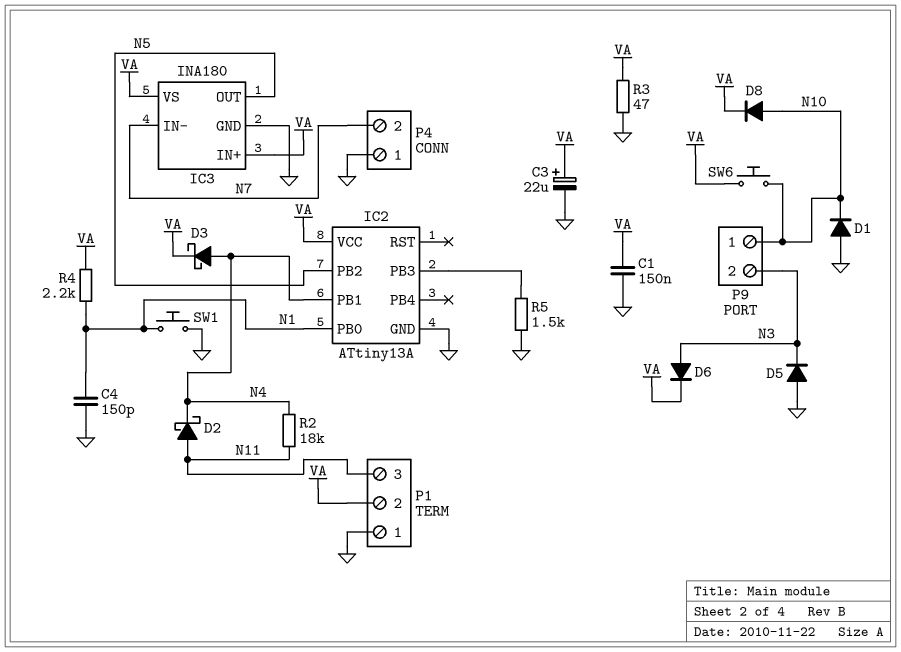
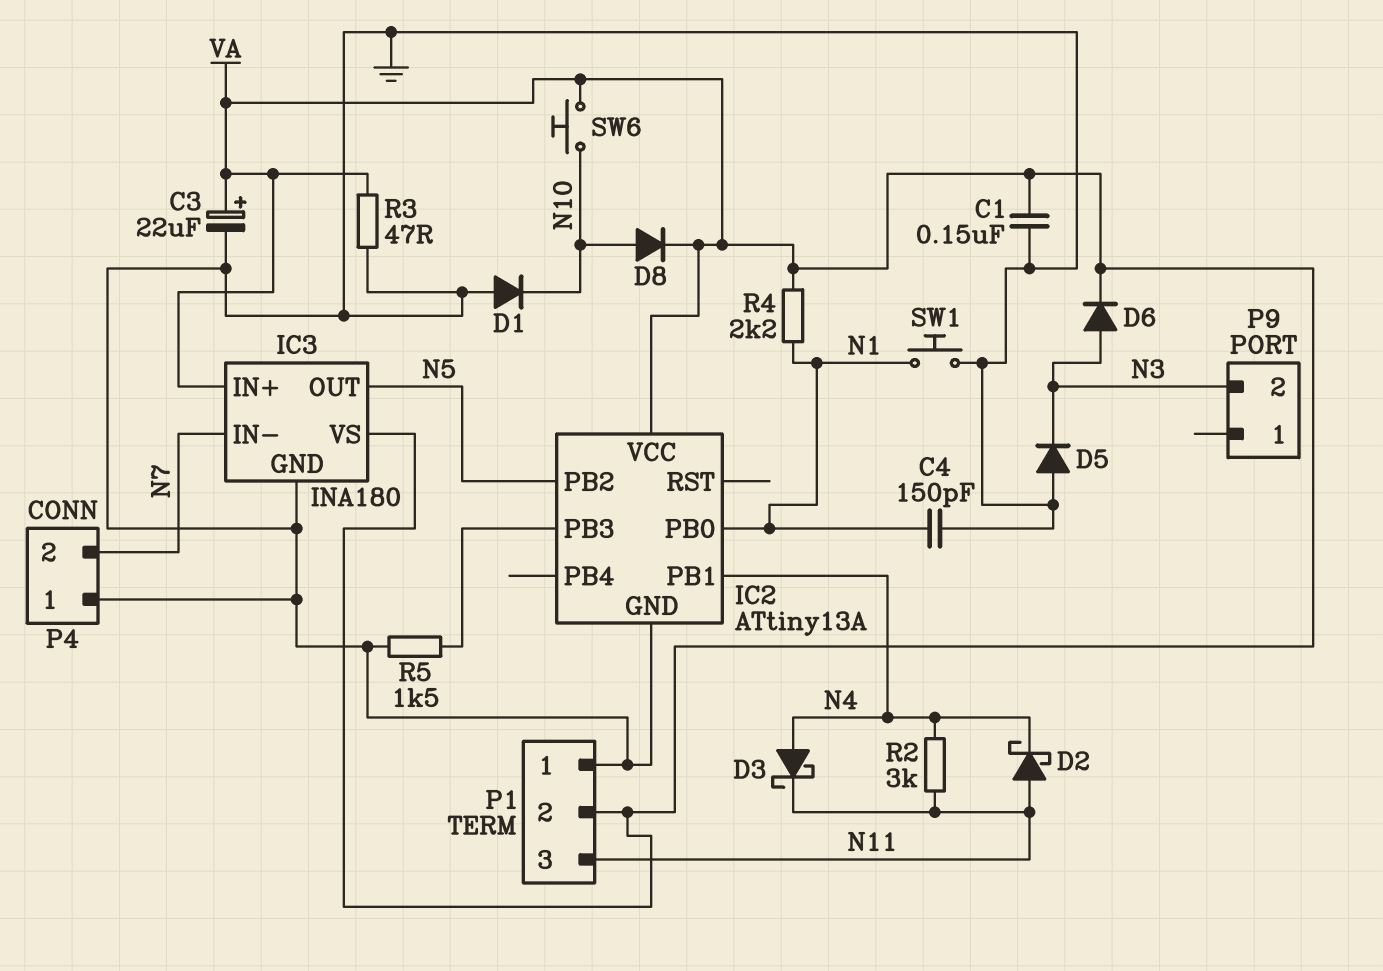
D3: schottky (A N4, K VA) -> schottky (A N4, K N11)
P9 pin 1: N10 -> none
R2: 18k (N4, N11) -> 3k (N4, N11)

